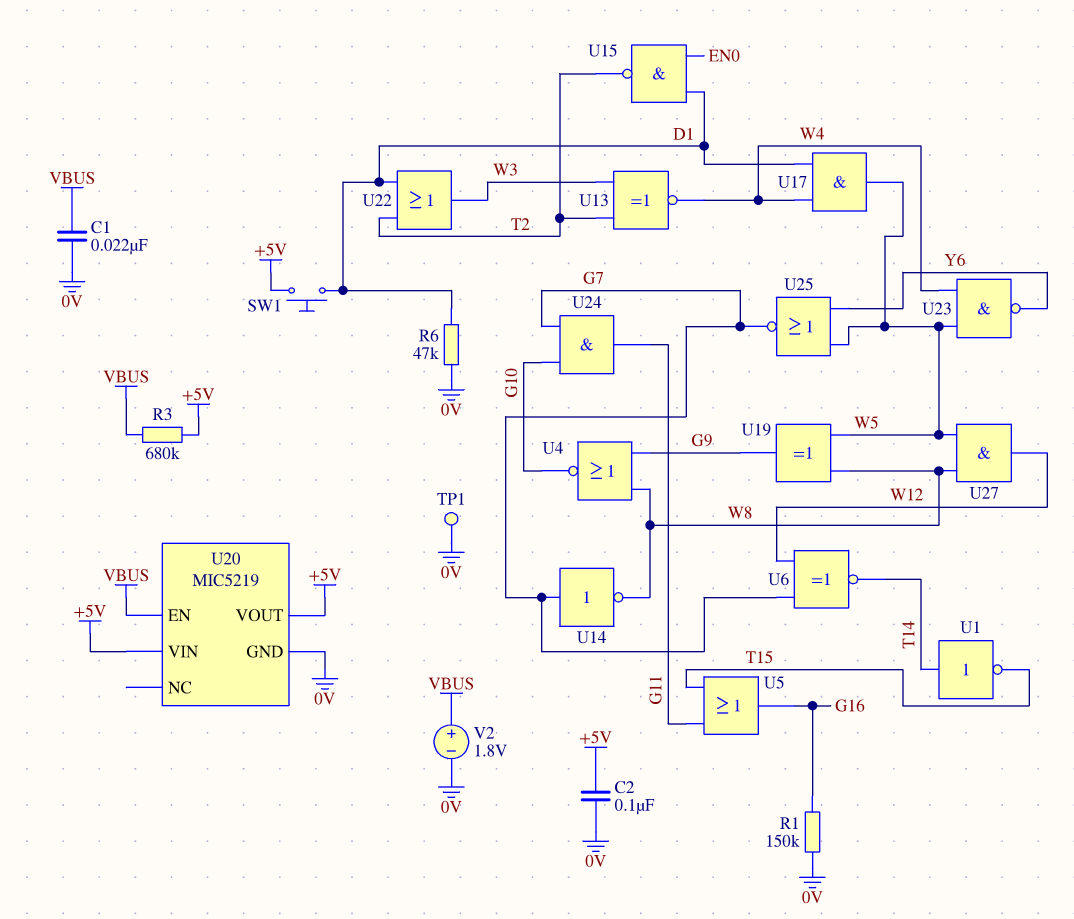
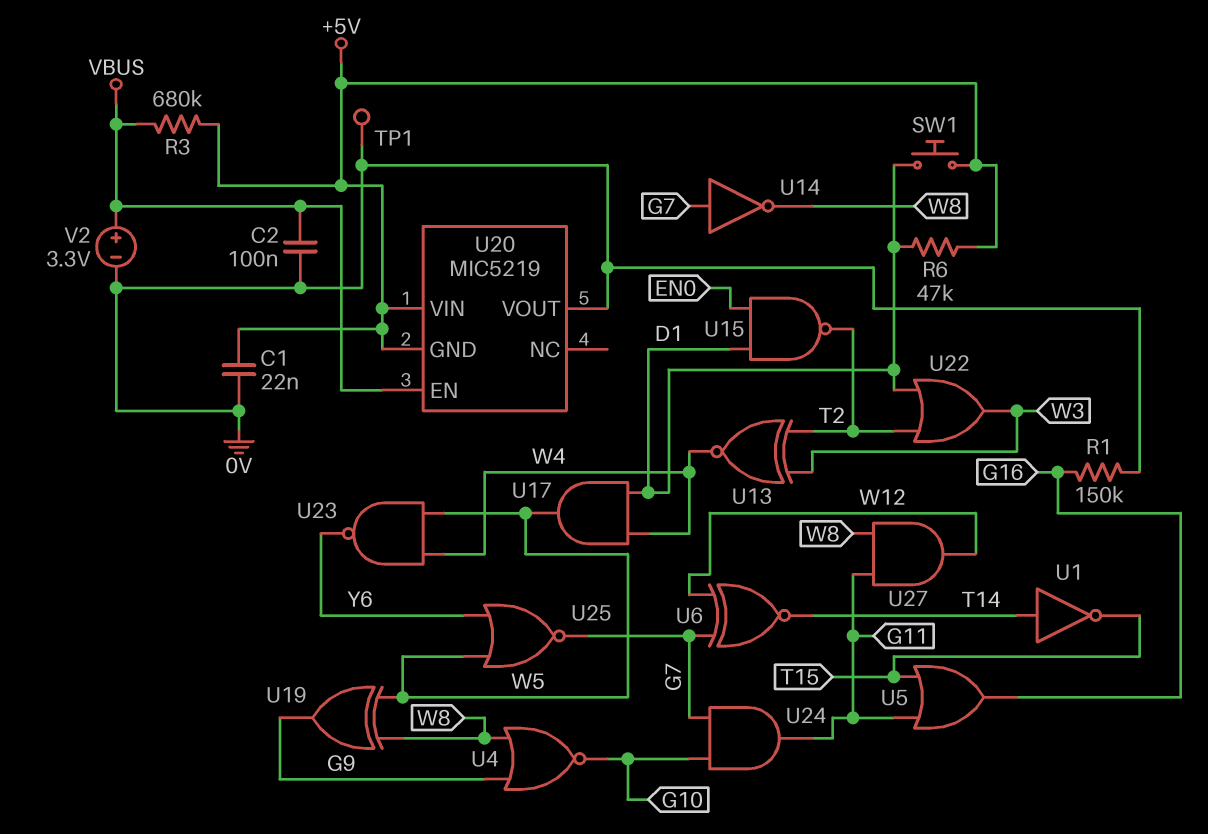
C1: 22nF (0V, VBUS) -> 22nF (+5V, 0V)
C2: 100nF (+5V, 0V) -> 100nF (0V, VBUS)
R6: 47k (0V, D1) -> 47k (+5V, D1)
U20 pin GND: 0V -> +5V
U20 pin VOUT: +5V -> 0V
U27: AND (in W5, in W8, out W12) -> AND (in G11, in W8, out W12)
V2: 1.8V (plus VBUS, minus 0V) -> 3.3V (plus VBUS, minus 0V)

